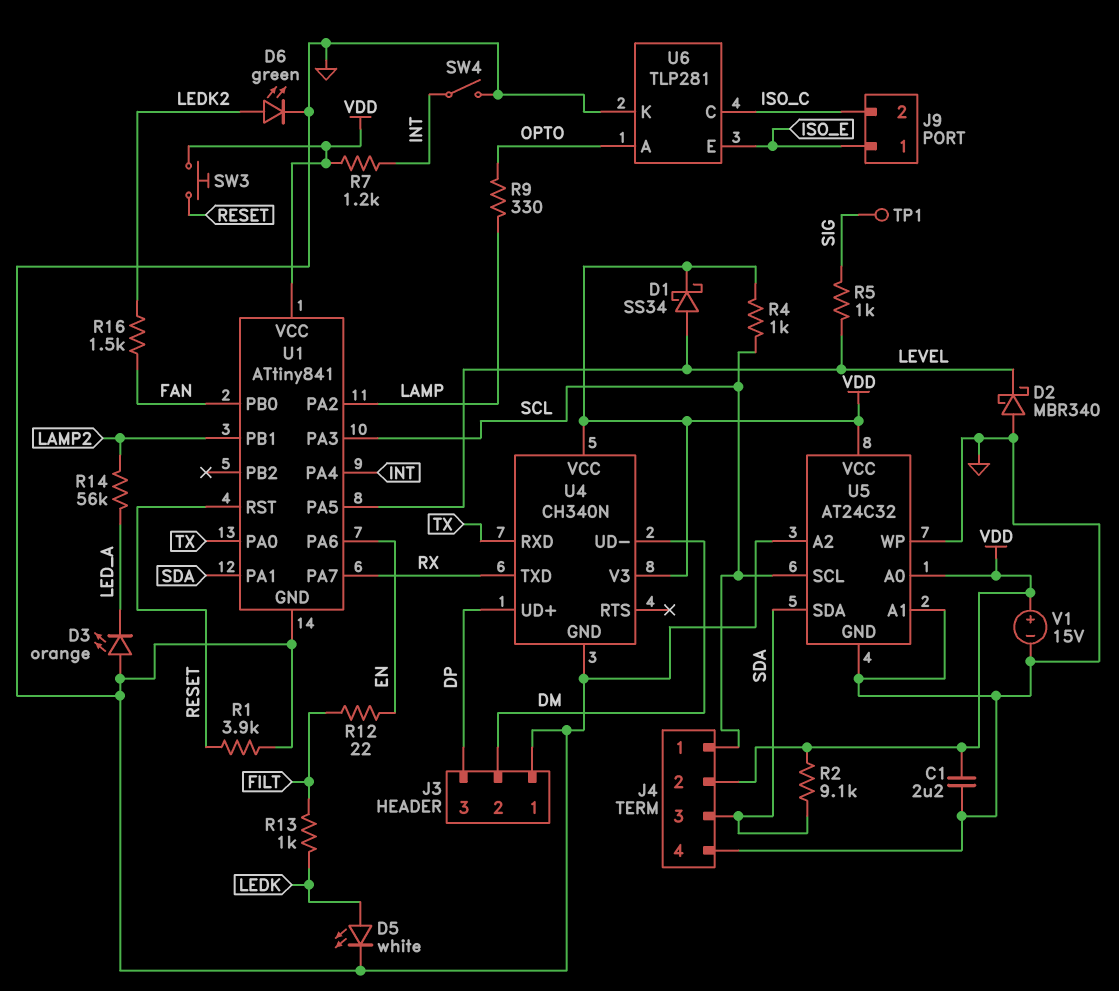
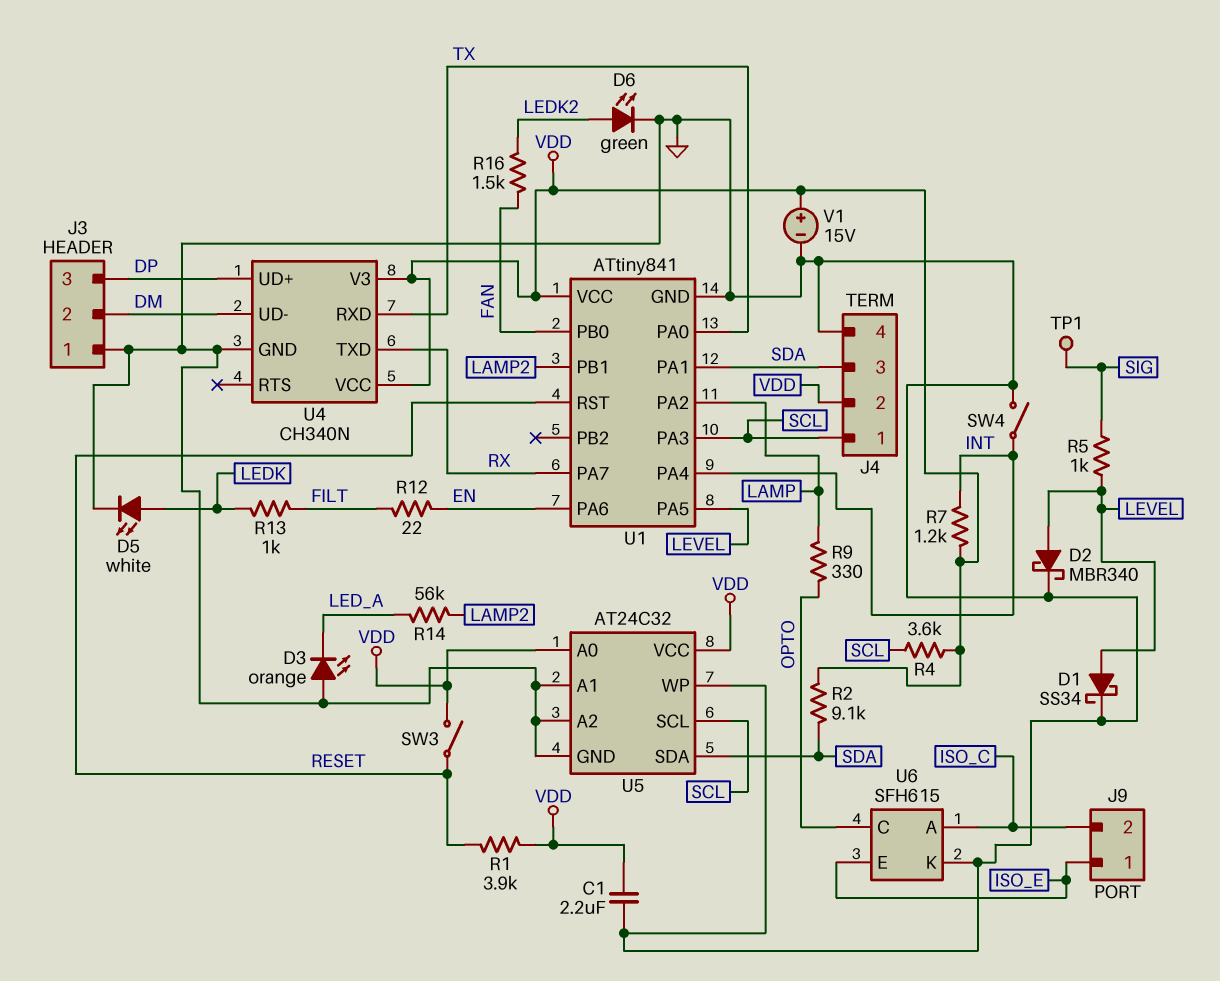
D1: schottky SS34 (A LEVEL, K VDD) -> schottky SS34 (A LEVEL, K GND)
D2: schottky MBR340 (A GND, K LEVEL) -> schottky MBR340 (A LEVEL, K GND)
R1: 3.9k (GND, RESET) -> 3.9k (RESET, VDD)
R4: 1k (SCL, VDD) -> 3.6k (SCL, VDD)
SW3: button (RESET, VDD) -> switch (RESET, VDD)
U6: TLP281 -> SFH615
U6 pin A: OPTO -> ISO_C
U6 pin C: ISO_C -> OPTO

